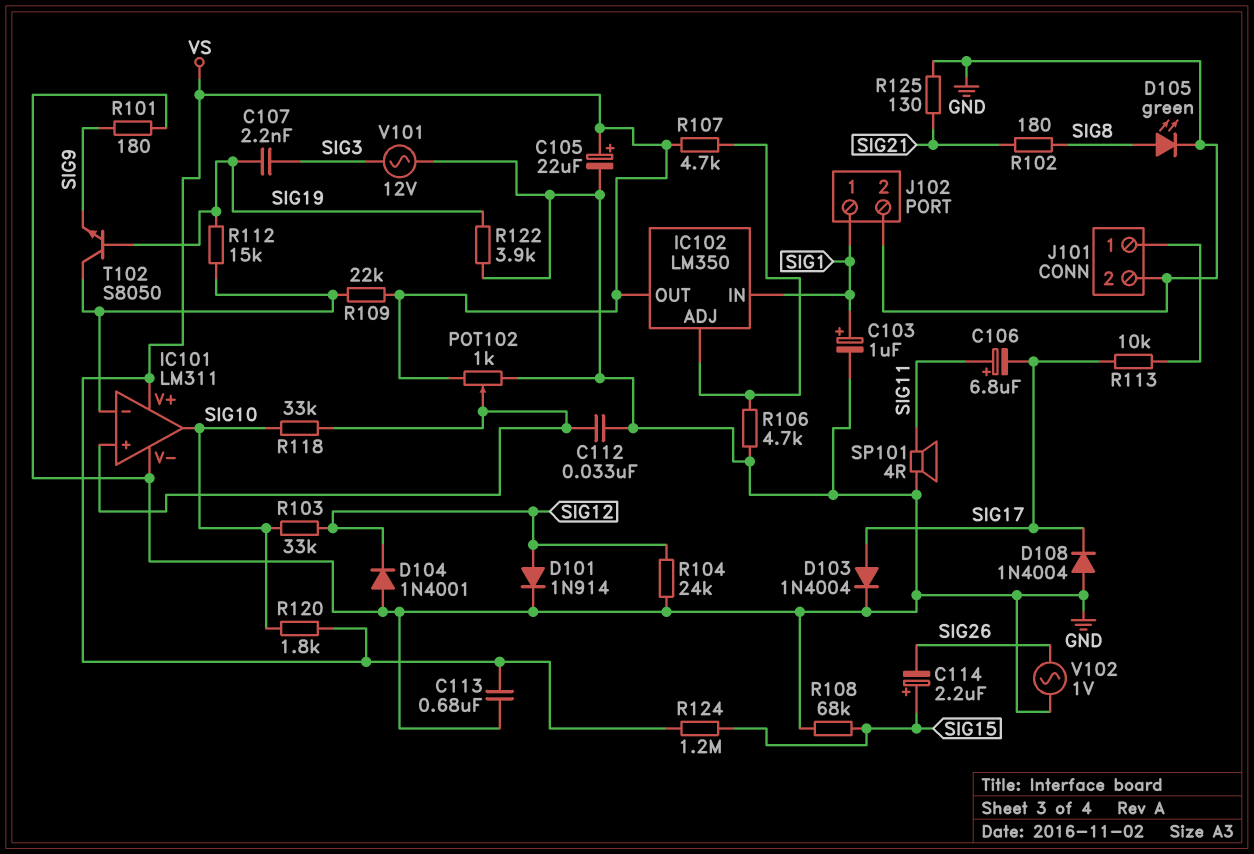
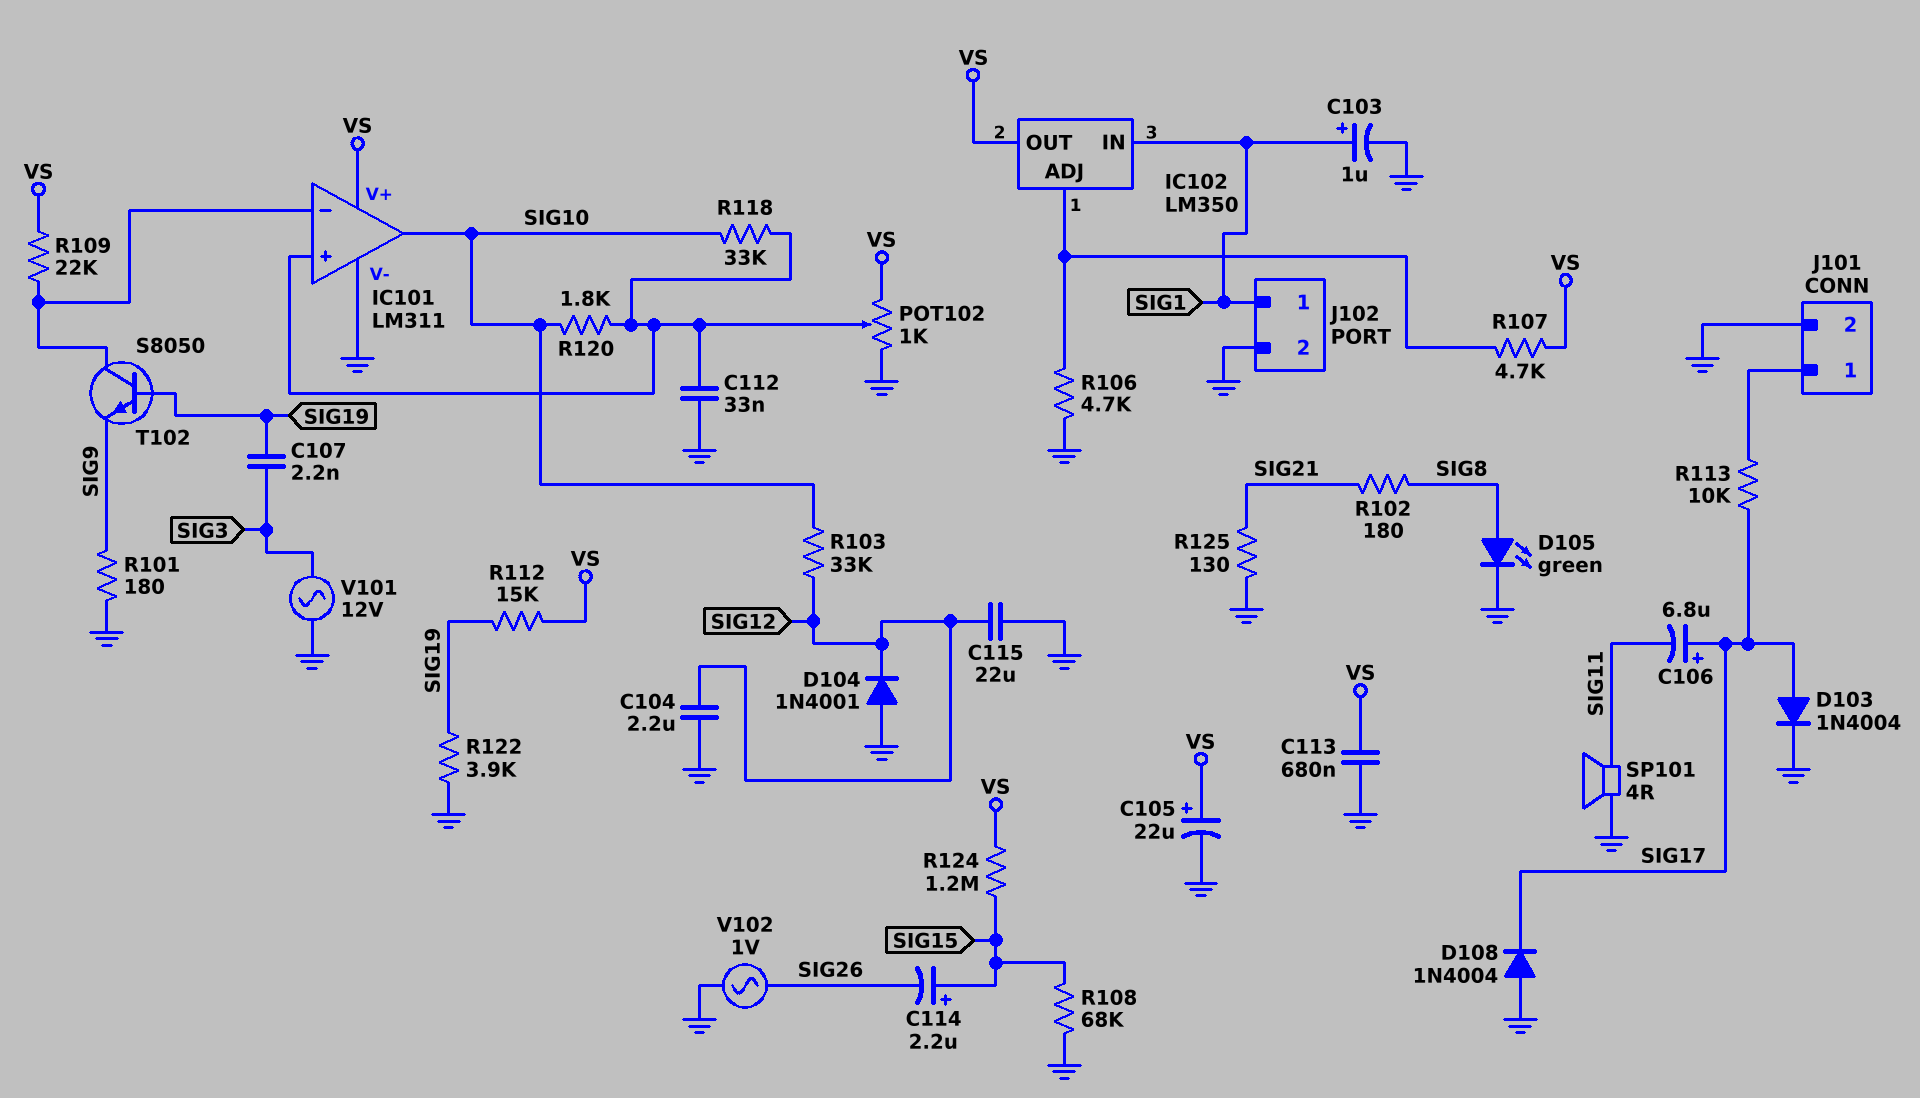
C104: none -> 2.2uF (GND, SIG12)
C106: 6.8uF (plus SIG11, minus SIG17) -> 6.8uF (plus SIG17, minus SIG11)
C115: none -> 22uF (GND, SIG12)
D101: diode 1N914 (A SIG12, K GND) -> none
R104: 24k (GND, SIG12) -> none
R112: 15k (IC101/in-, SIG19) -> 15k (SIG19, VS)
R120: 1.8k (SIG10, VS) -> 1.8k (IC101/in+, SIG10)

